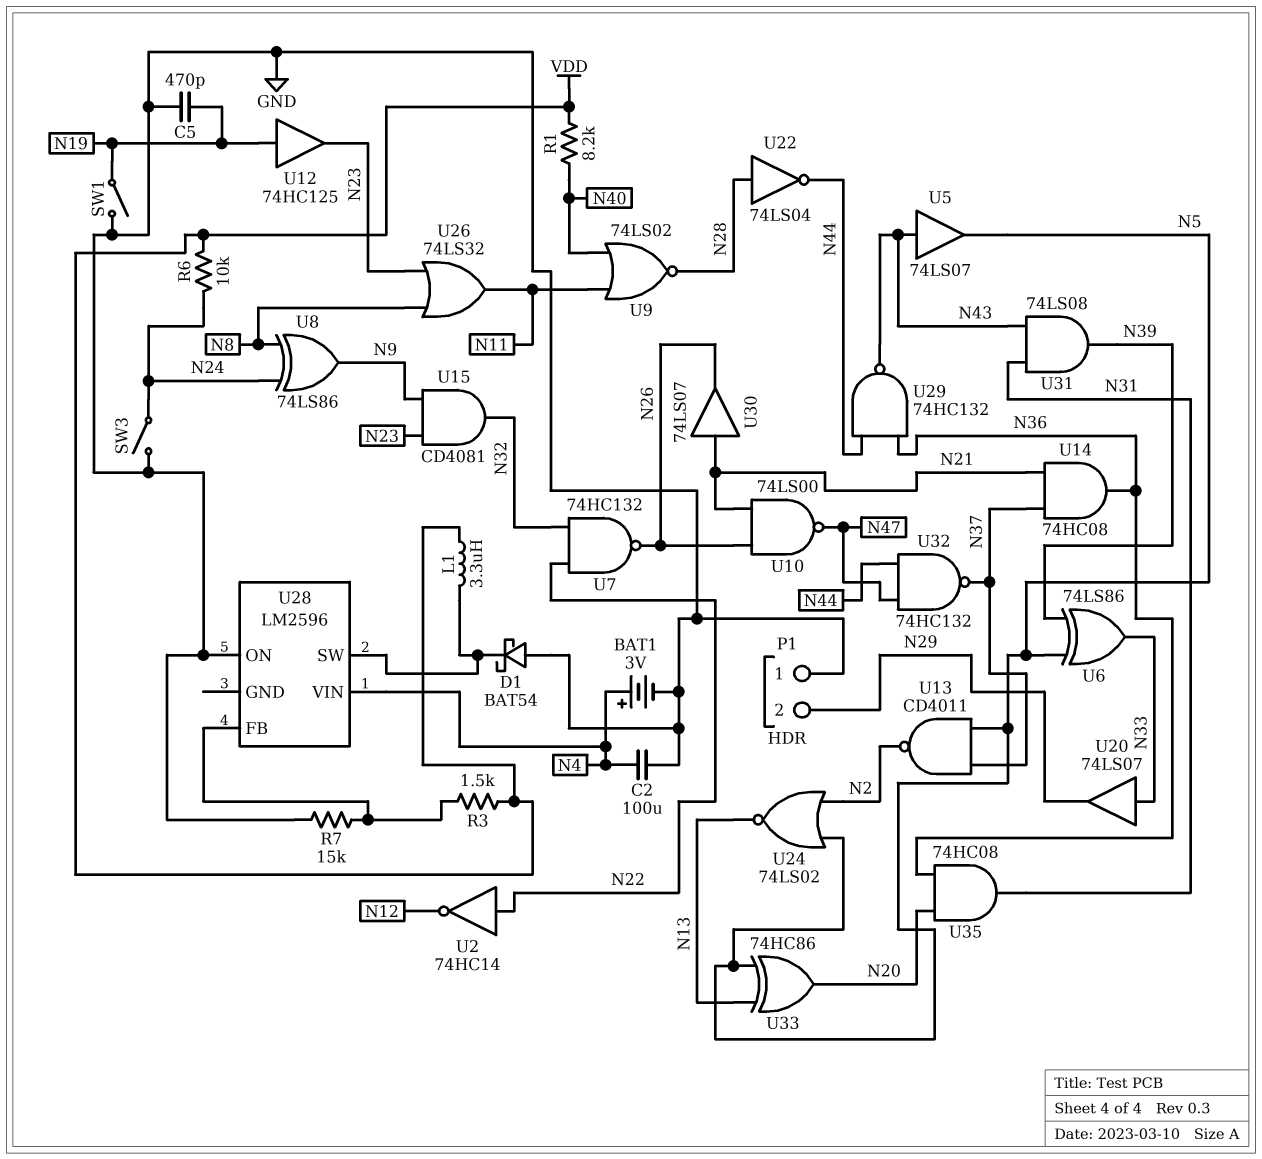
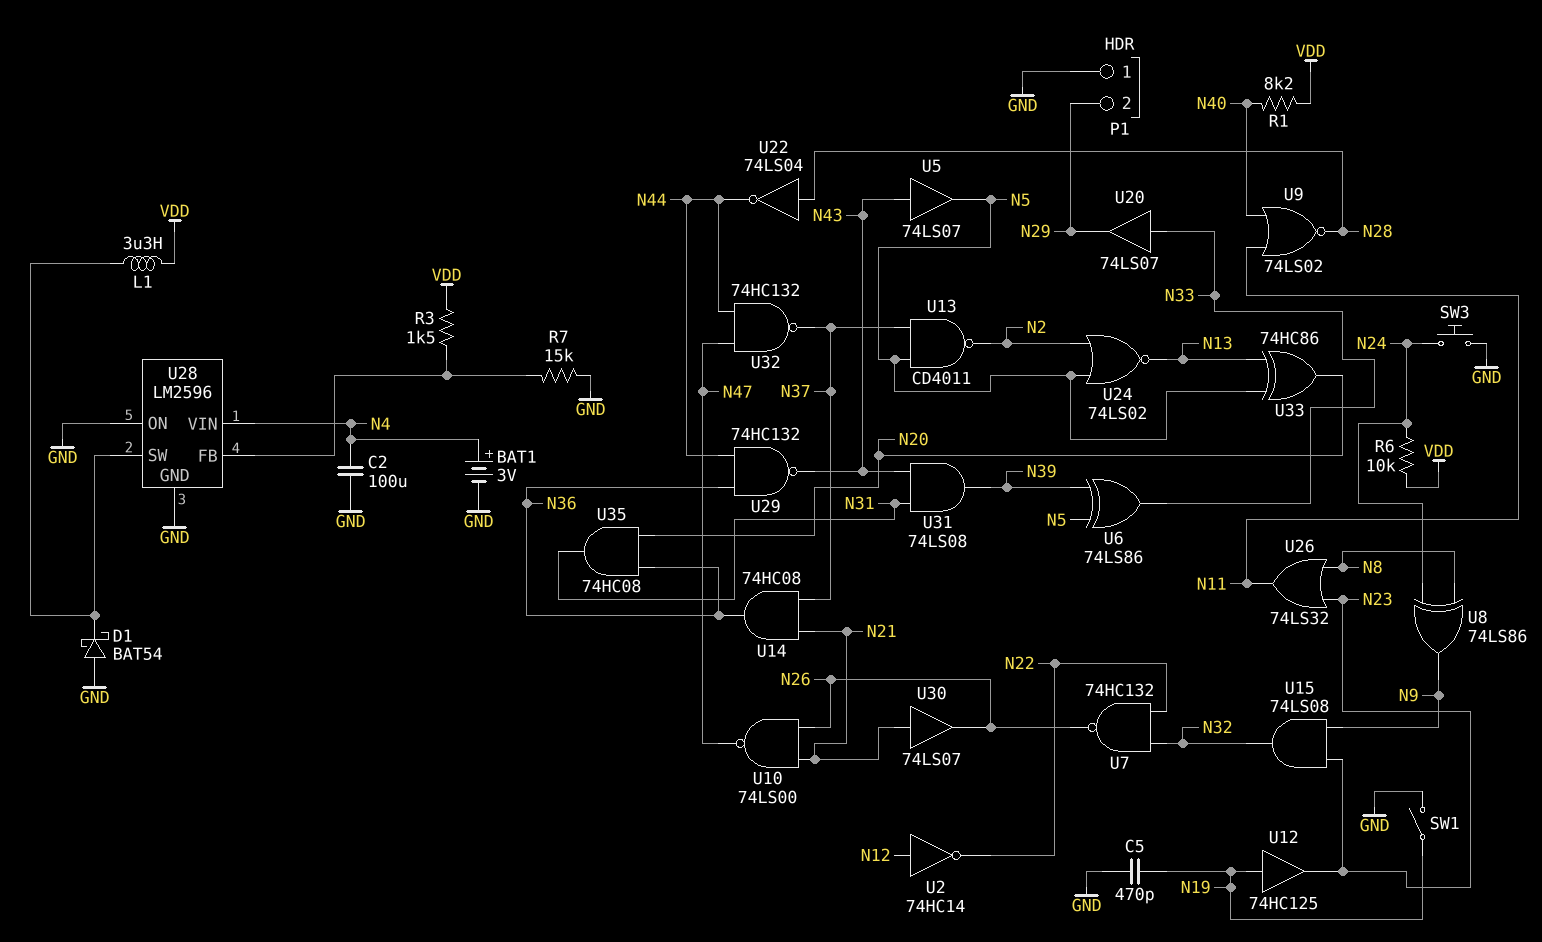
SW3: switch (GND, N24) -> button (GND, N24)
U2: NOT 74HC14 (in N22, out N12) -> NOT 74HC14 (in N12, out N22)
U15: AND CD4081 (in N9, in N23, out N32) -> AND 74LS08 (in N9, in N23, out N32)
U28 pin GND: none -> GND

